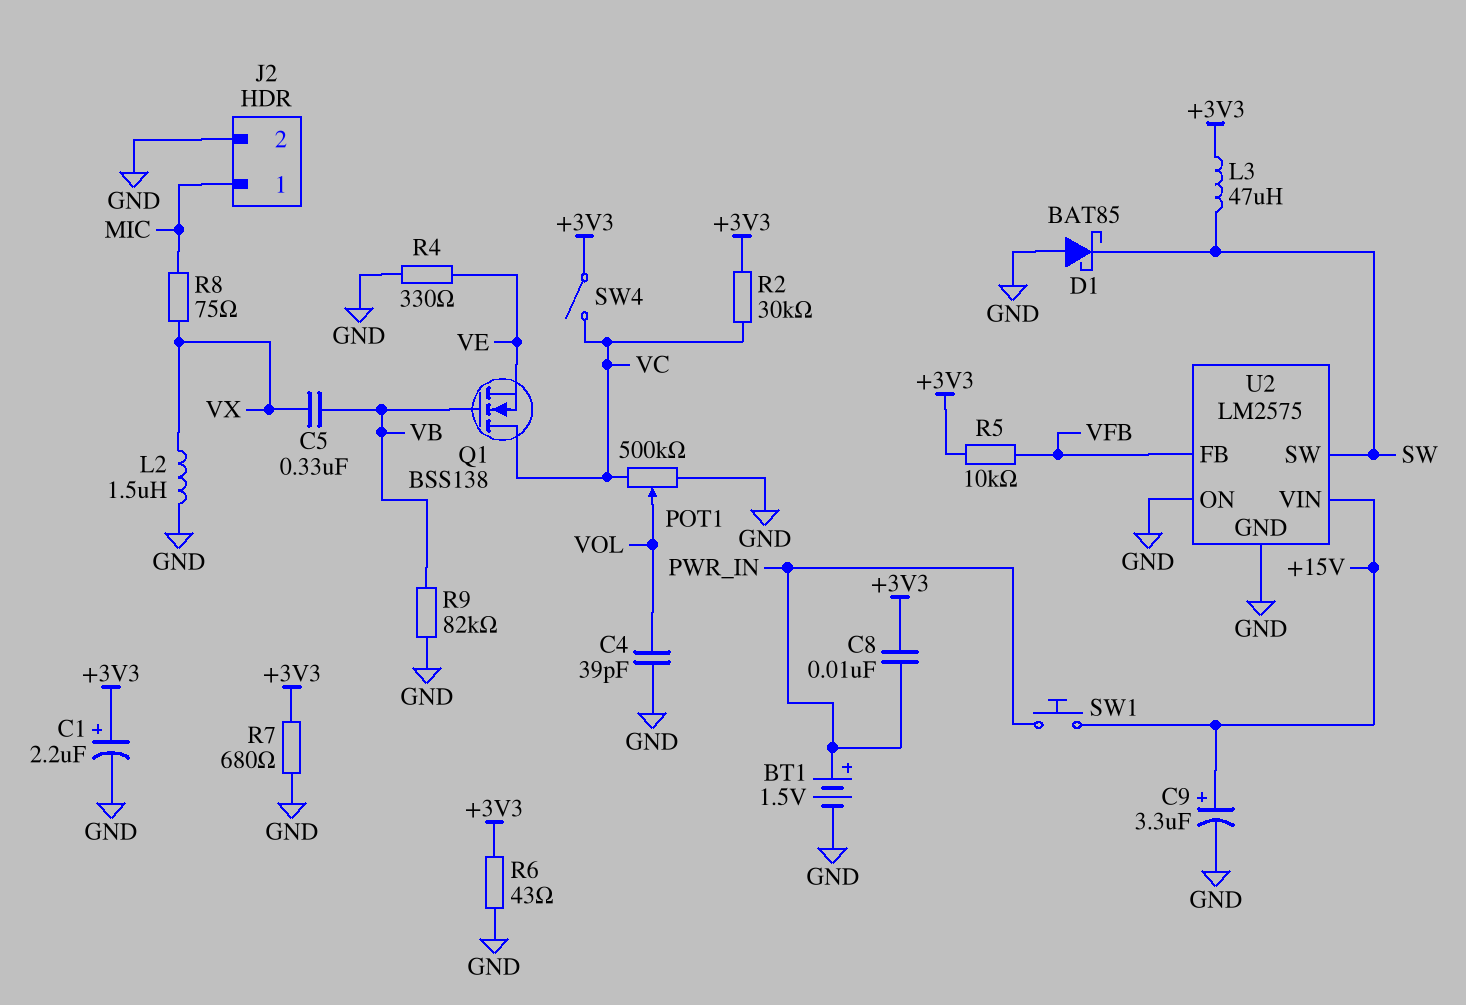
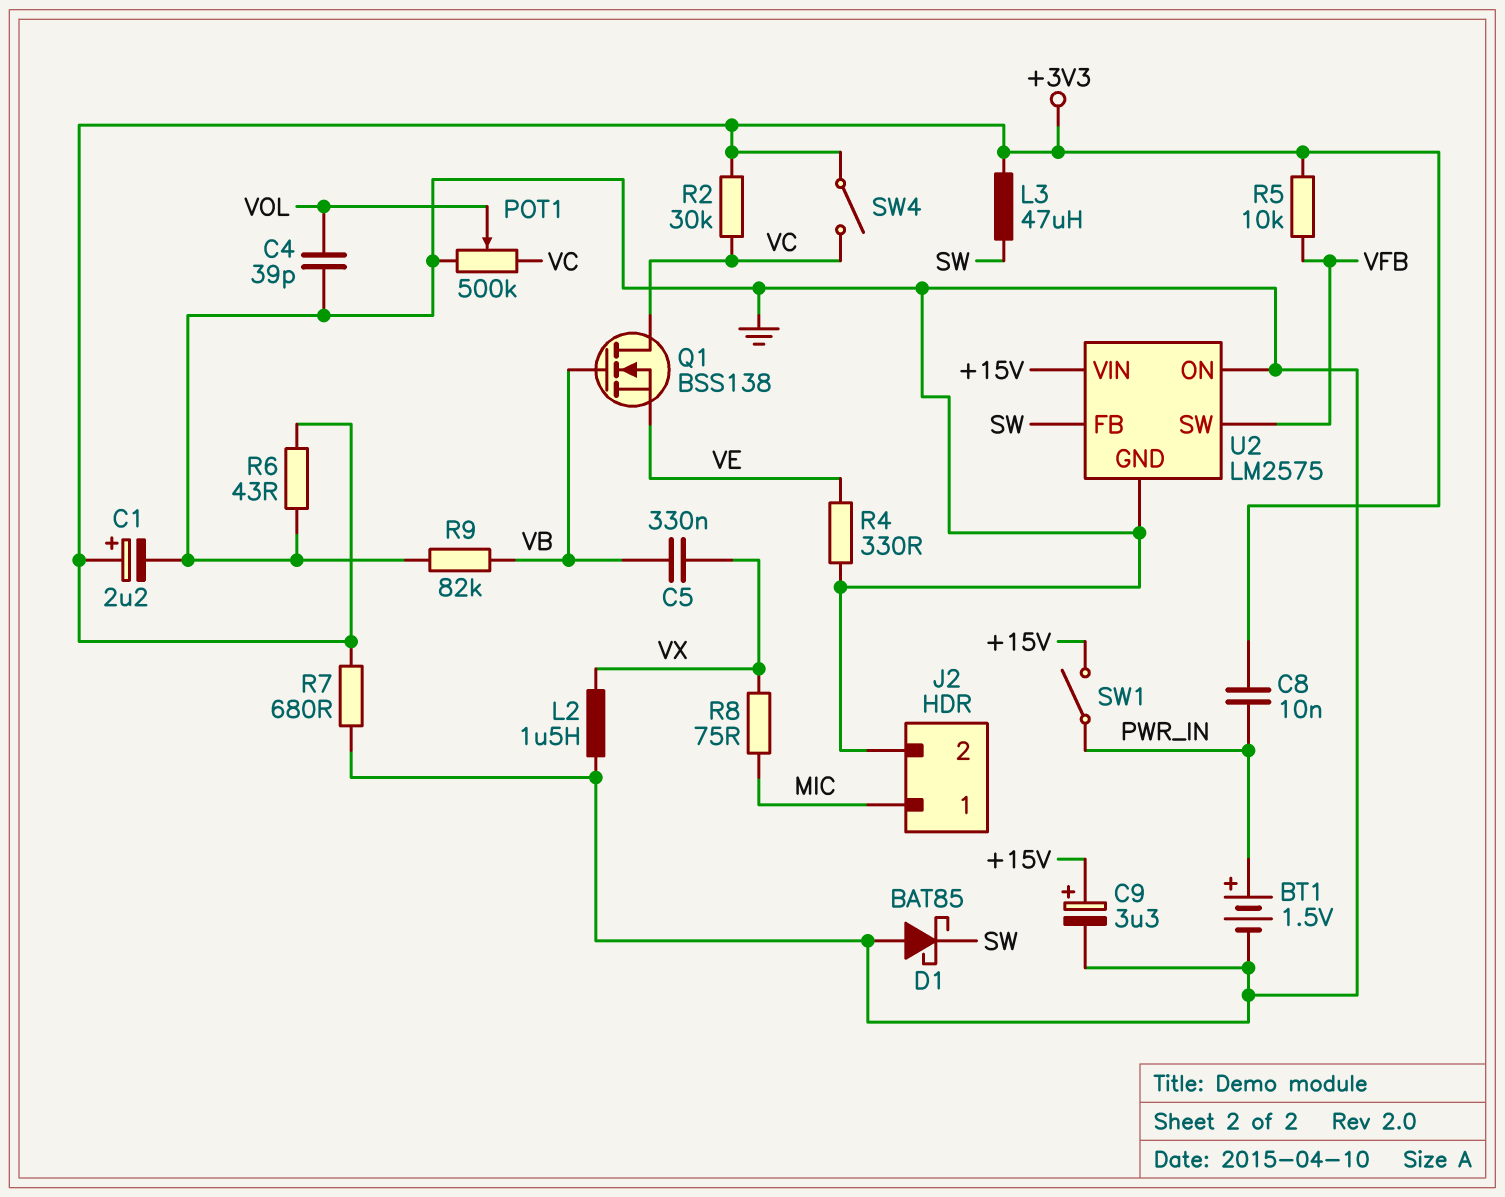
SW1: button (+15V, PWR_IN) -> switch (+15V, PWR_IN)
U2 pin FB: VFB -> SW
U2 pin SW: SW -> VFB

